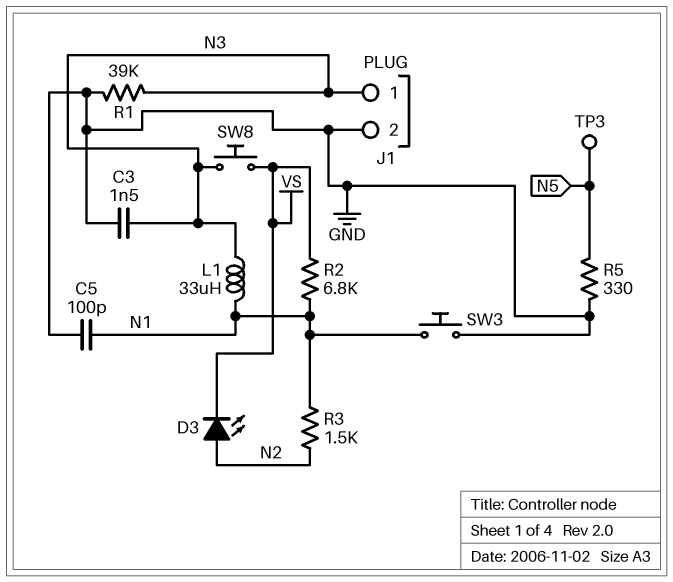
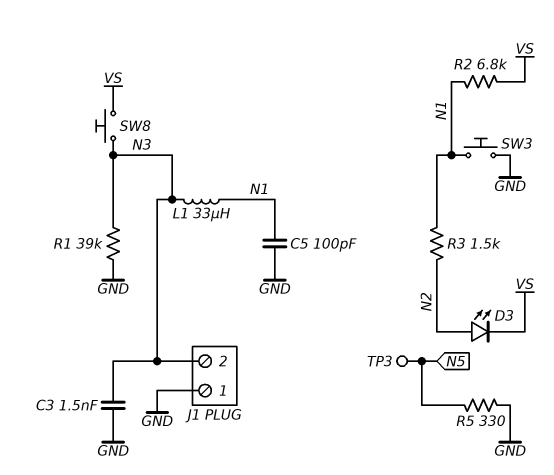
J1 pin 1: N3 -> GND
J1 pin 2: GND -> N3

